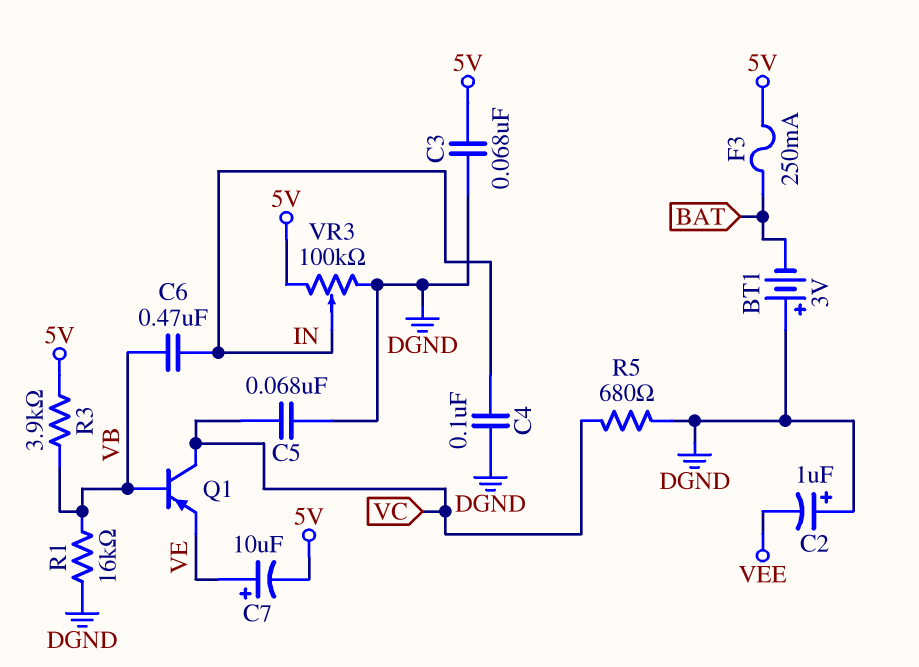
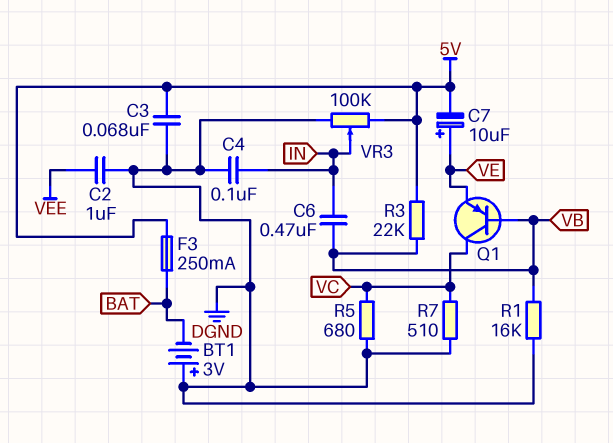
C2: 1uF (plus DGND, minus VEE) -> 1uF (DGND, VEE)
C5: 68nF (DGND, VC) -> none
R3: 3.9k (5V, VB) -> 22k (5V, VB)
R7: none -> 510 (DGND, VC)

